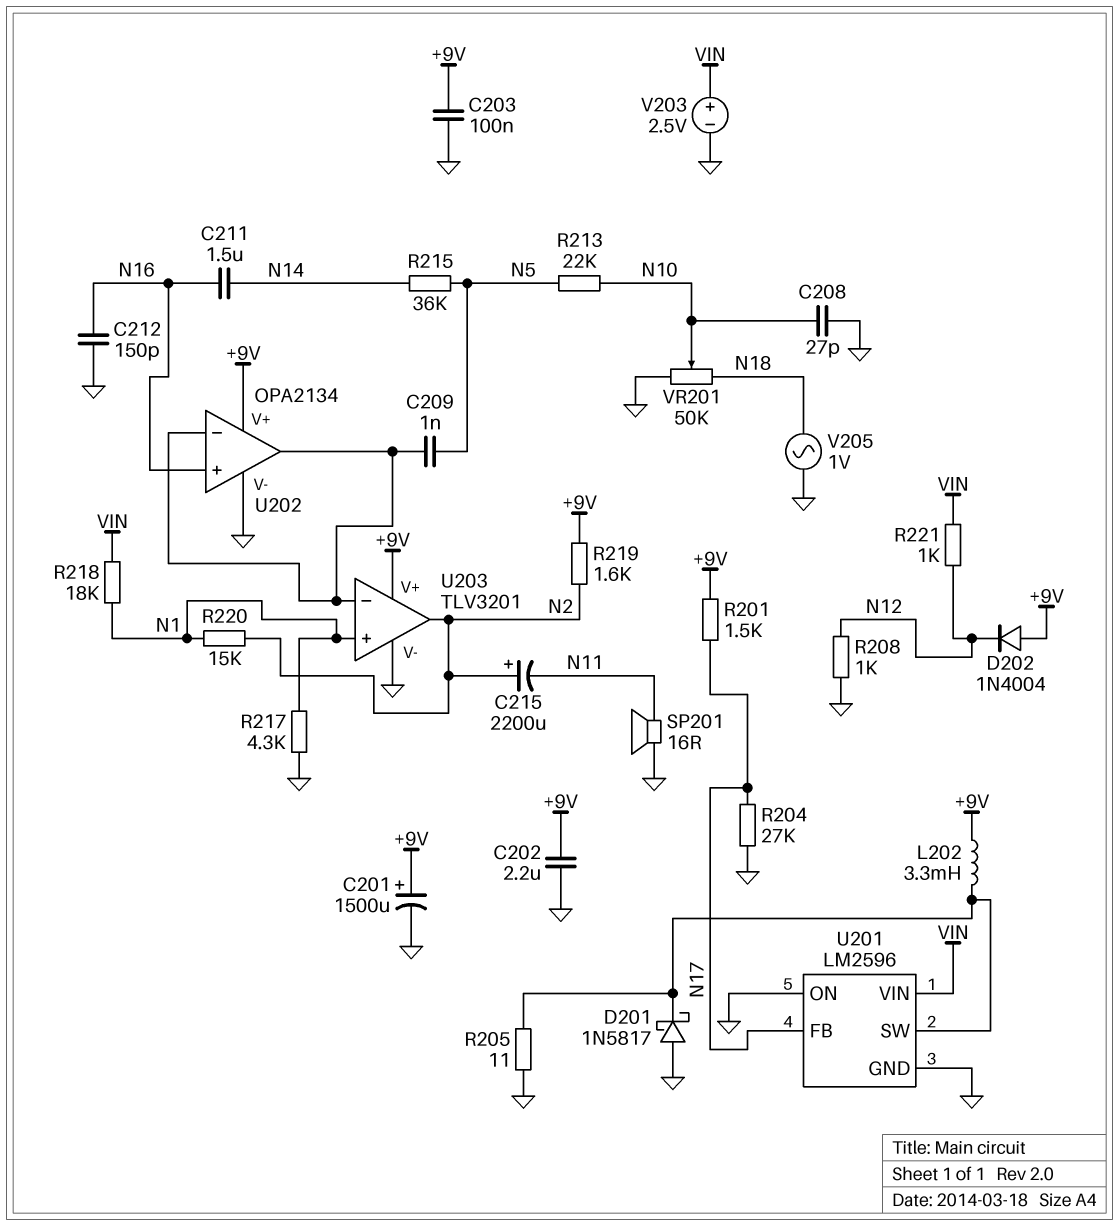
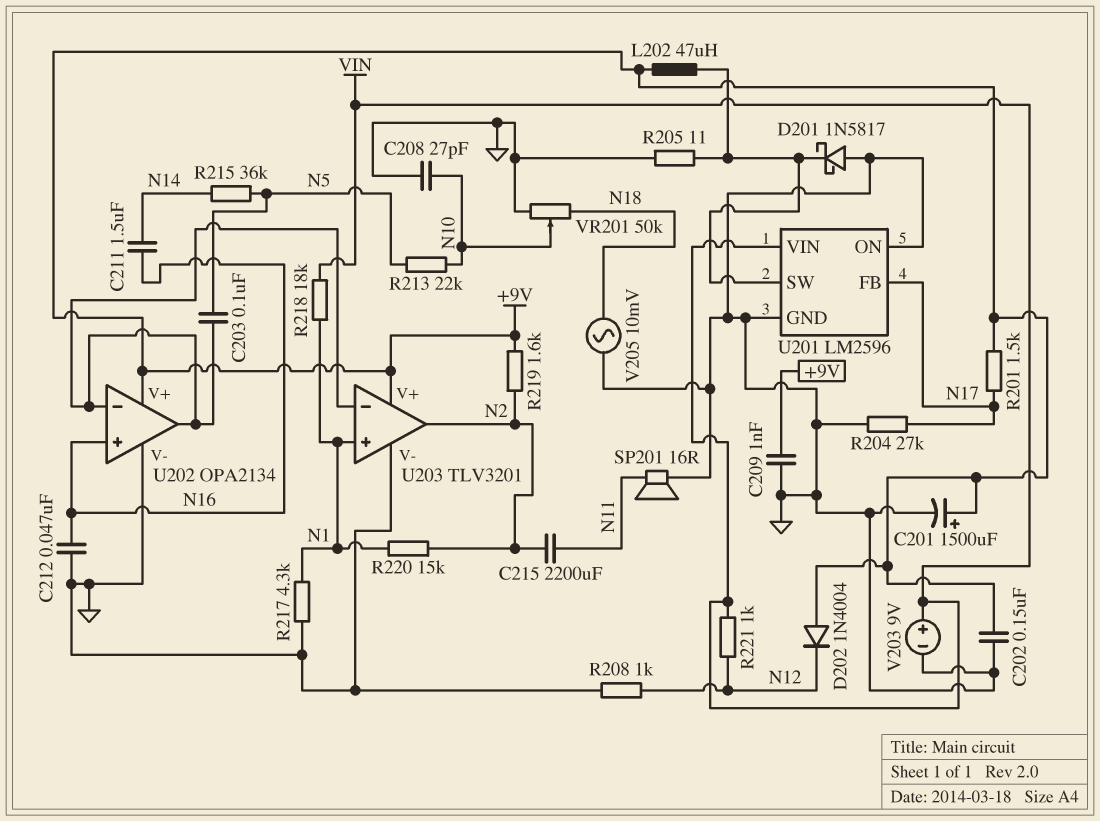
C202: 2.2uF (+9V, GND) -> 150nF (+9V, GND)
C203: 100nF (+9V, GND) -> 100nF (N5, U202/in-)
C209: 1nF (N5, U202/in-) -> 1nF (+9V, GND)
C212: 150pF (GND, N16) -> 47nF (GND, N16)
C215: 2200uF (plus N2, minus N11) -> 2200uF (N2, N11)
L202: 3.3mH (+9V, U201/SW) -> 47uH (+9V, U201/SW)
V203: 2.5V (plus VIN, minus GND) -> 9V (plus VIN, minus GND)
V205: AC 1V (GND, N18) -> AC 10mV (GND, N18)

